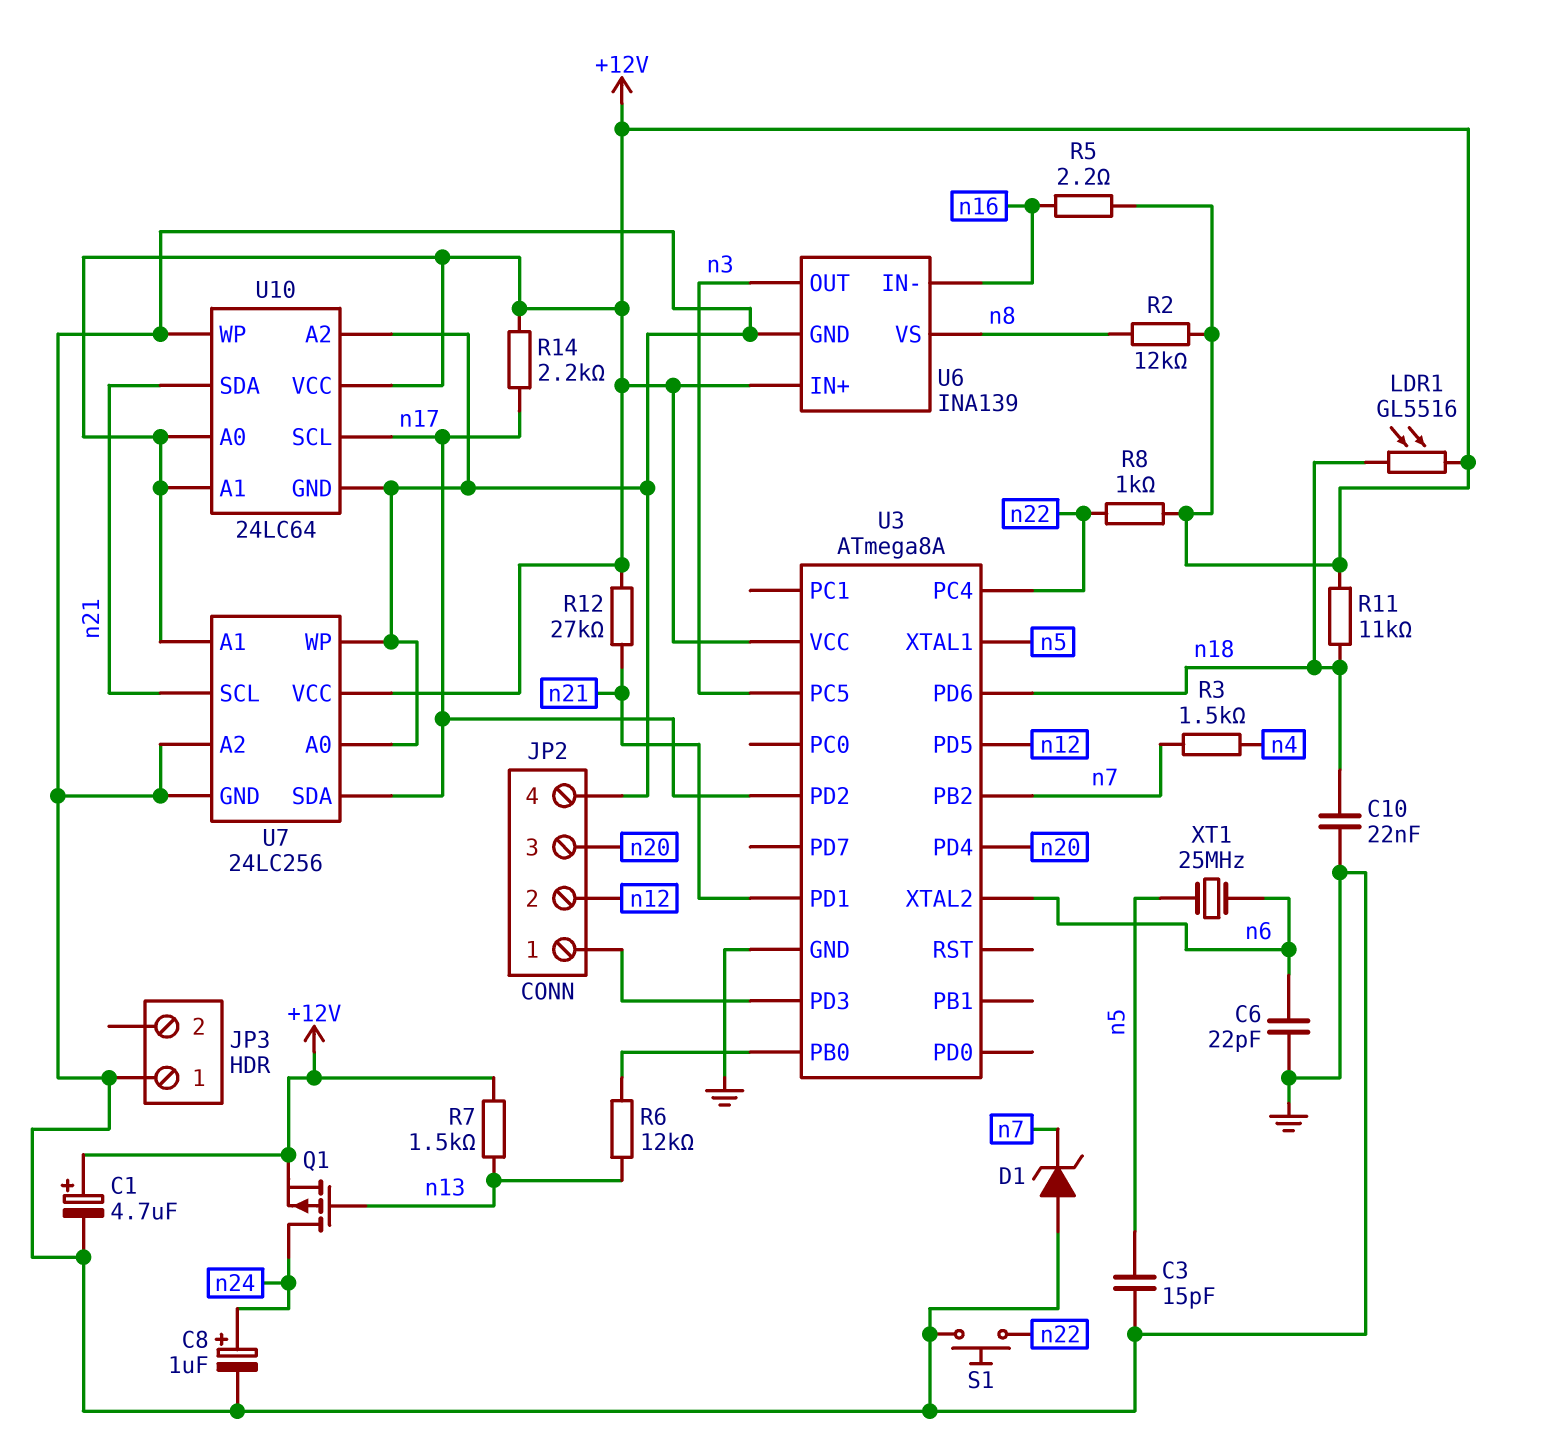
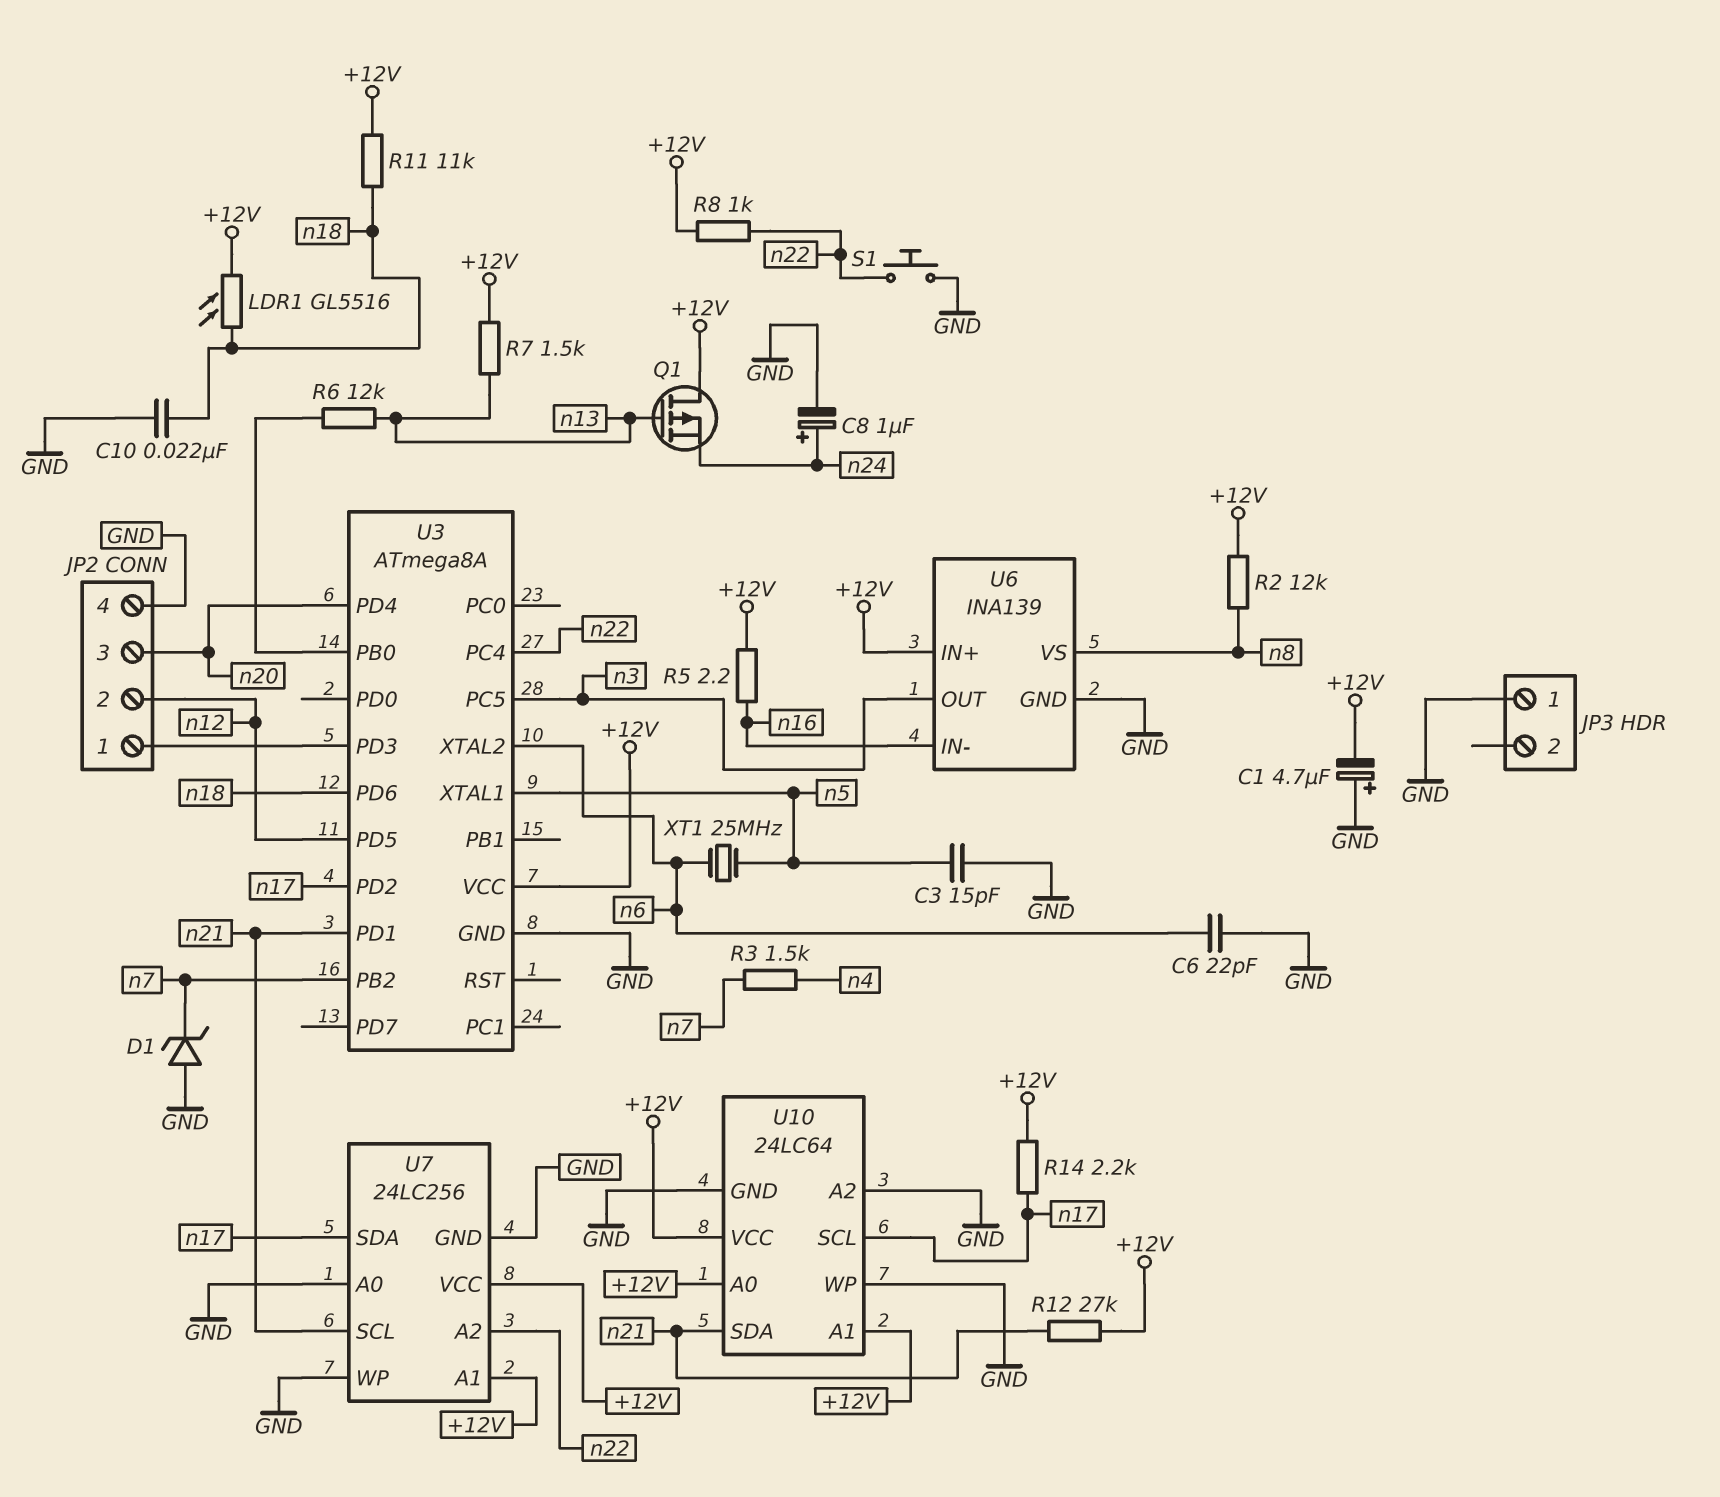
C1: 4.7uF (plus +12V, minus GND) -> 4.7uF (plus GND, minus +12V)
Q1: PMOS (G n13, D n24, S +12V) -> PMOS (G n13, D +12V, S n24)
U7 pin A2: GND -> n22

